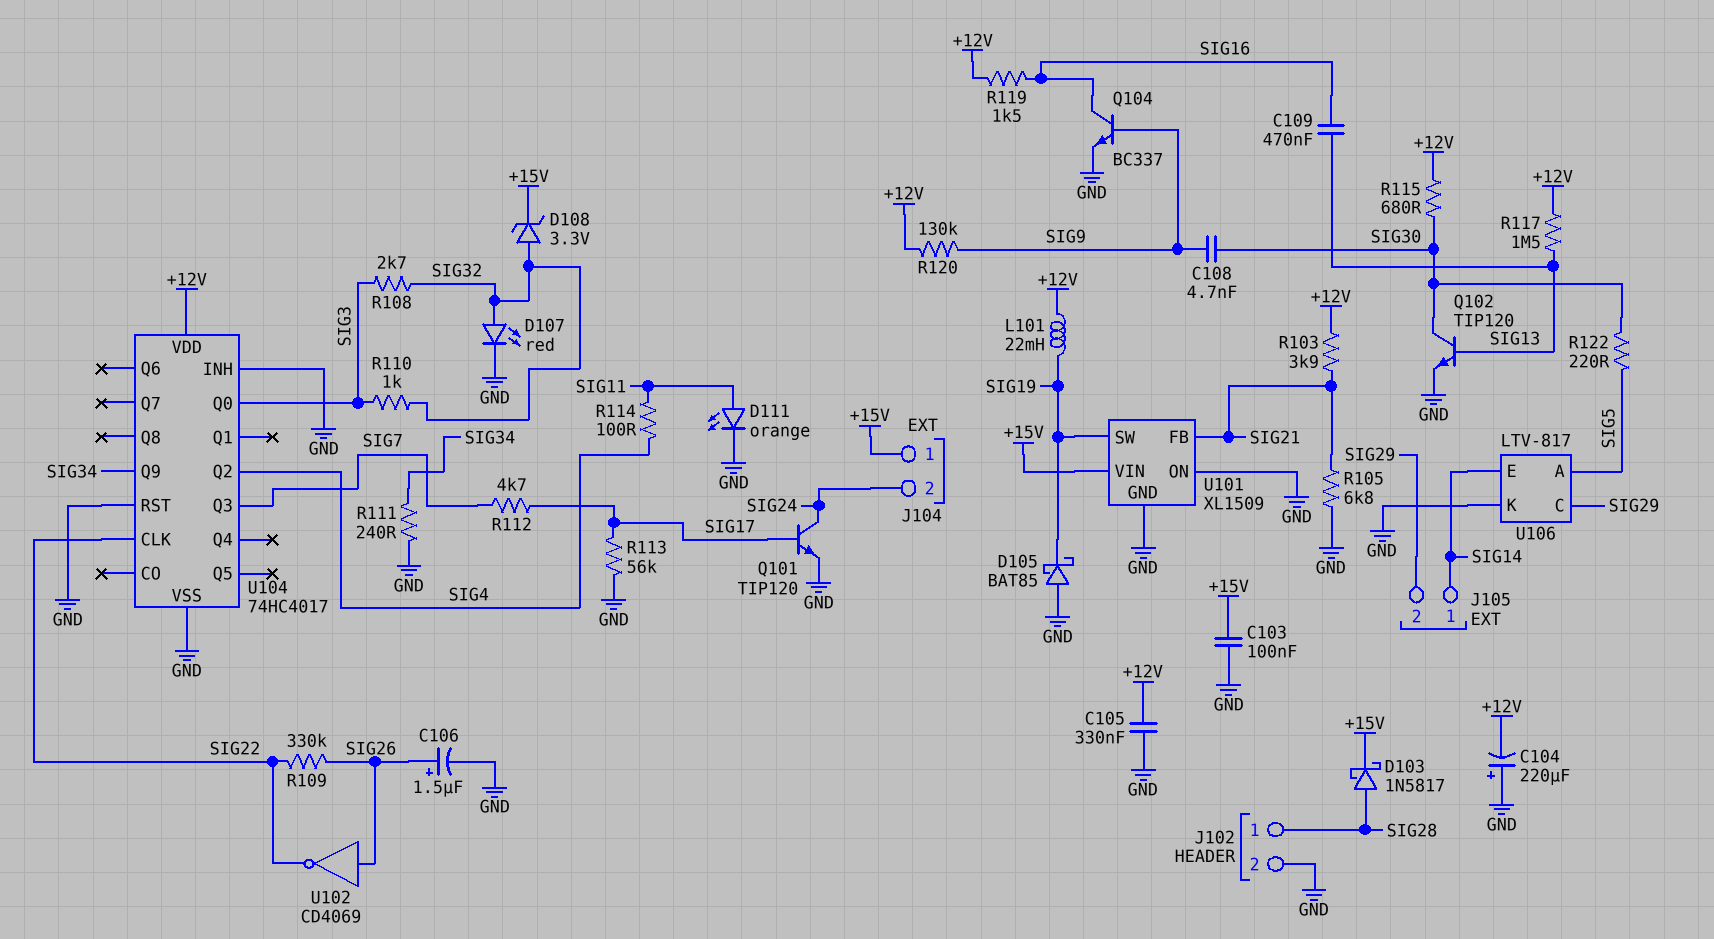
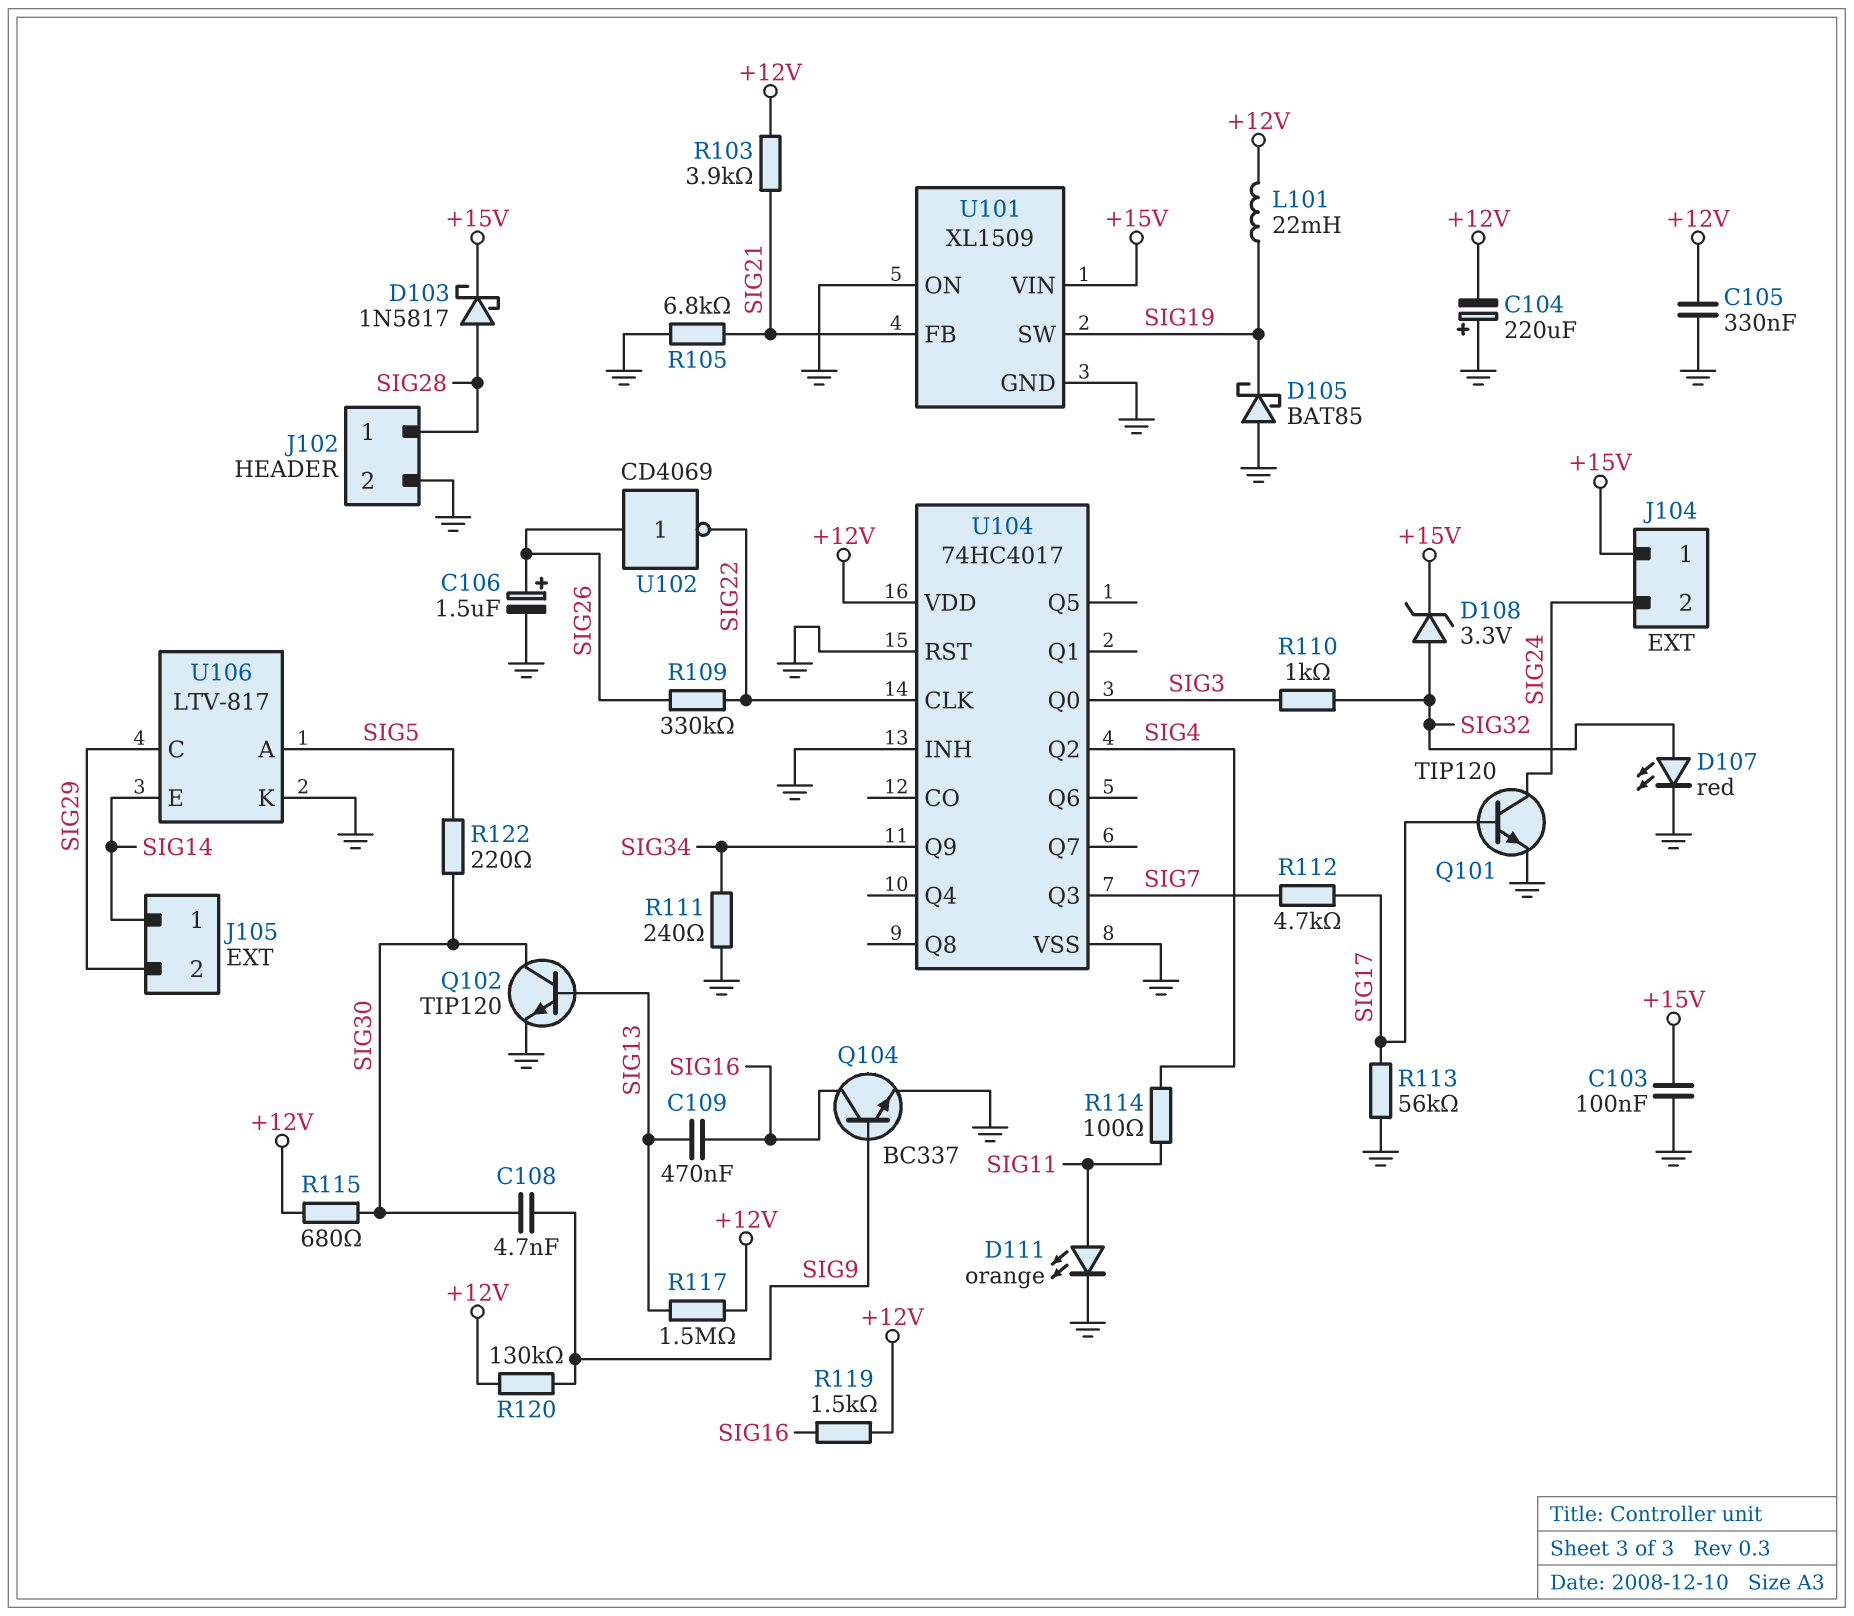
R108: 2.7k (SIG3, SIG32) -> none

